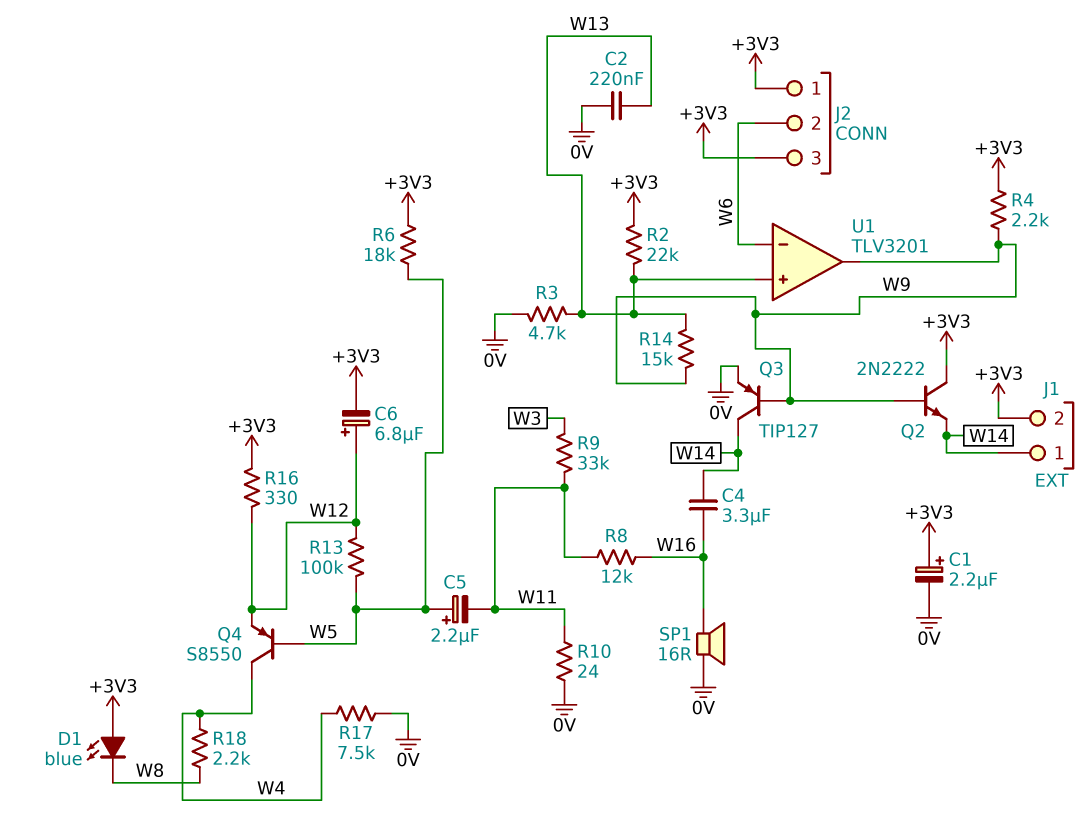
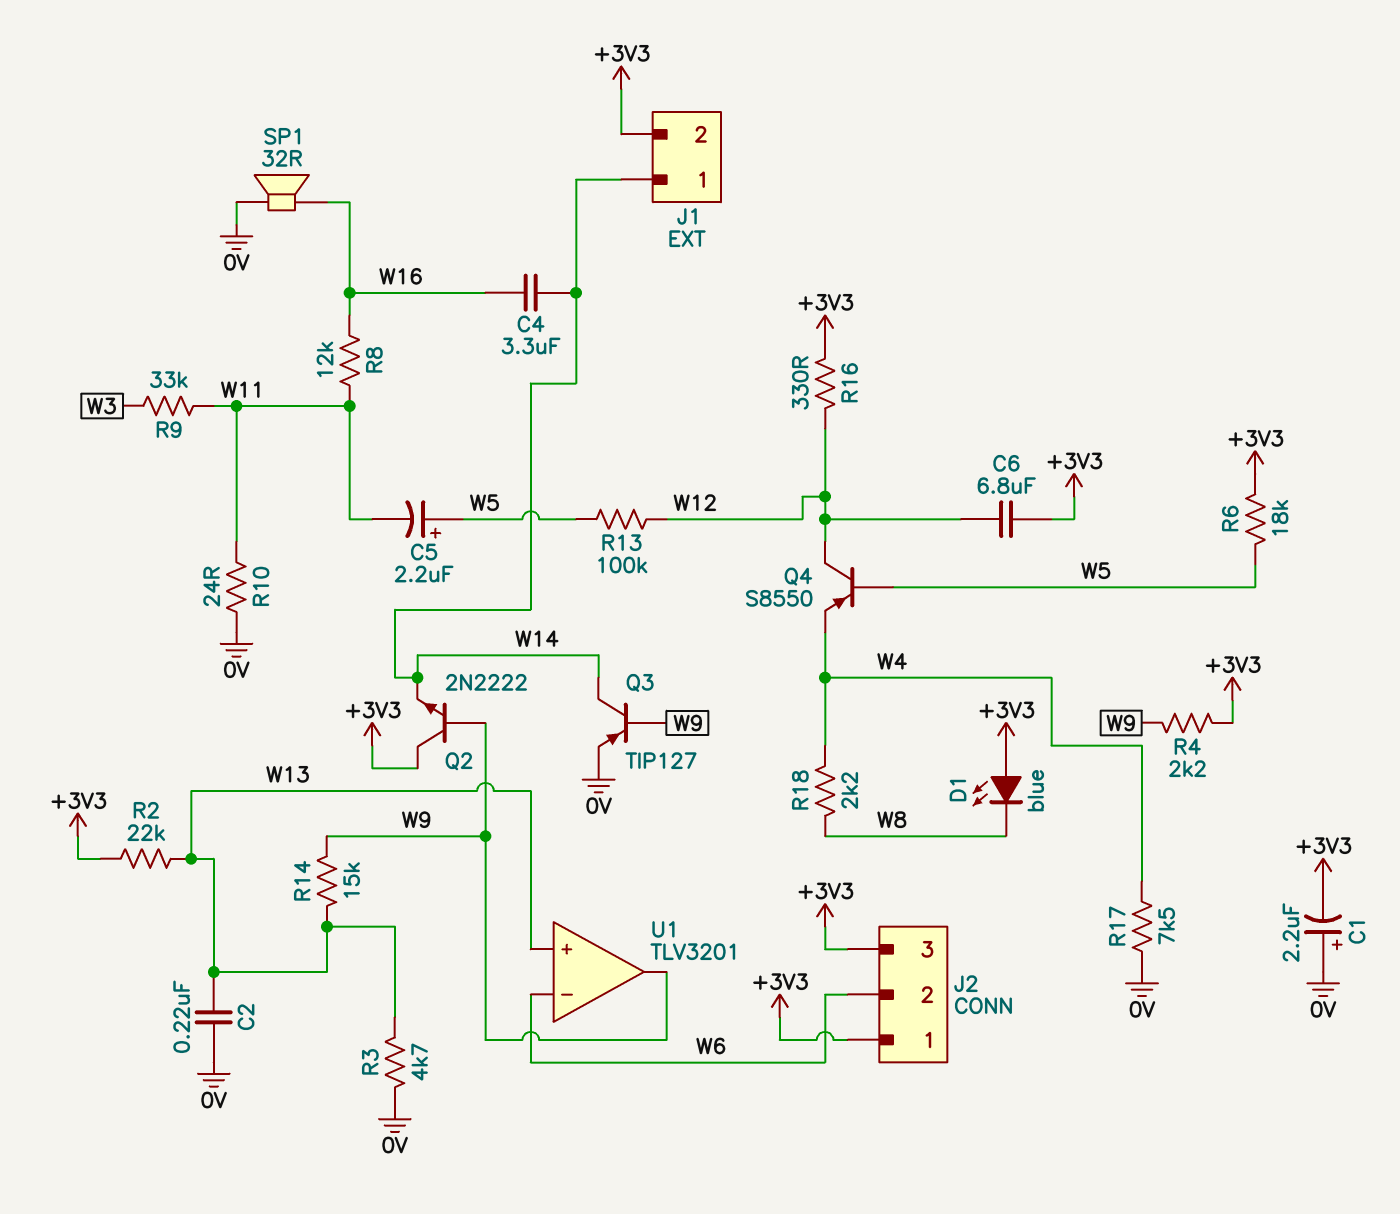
C1: 2.2uF (plus +3V3, minus 0V) -> 2.2uF (plus 0V, minus +3V3)
C6: 6.8uF (plus W12, minus +3V3) -> 6.8uF (+3V3, W12)
Q4: PNP S8550 (B W5, C W4, E W12) -> PNP S8550 (B W5, C W12, E W4)
SP1: speaker 16R (0V, W16) -> speaker 32R (0V, W16)

